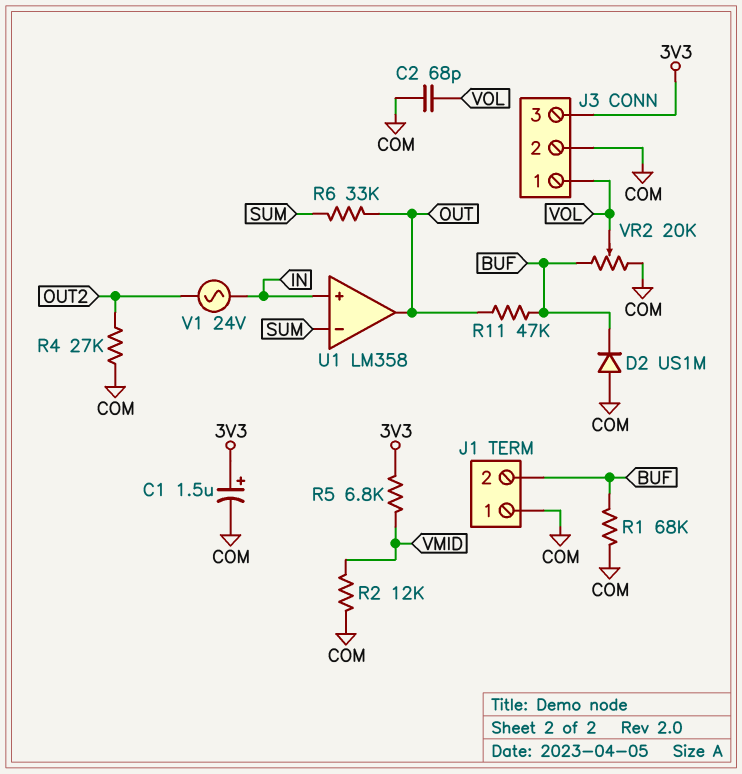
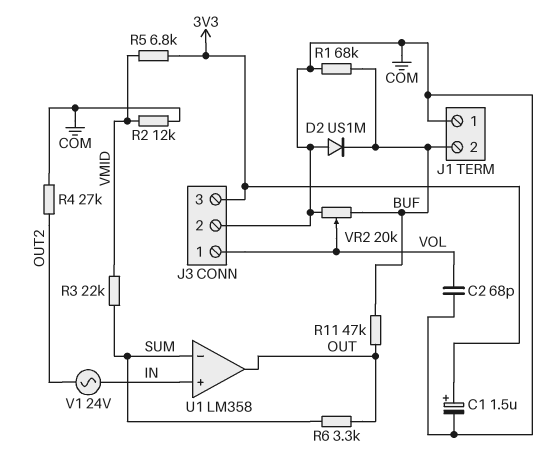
R3: none -> 22k (SUM, VMID)
R6: 33k (OUT, SUM) -> 3.3k (OUT, SUM)

